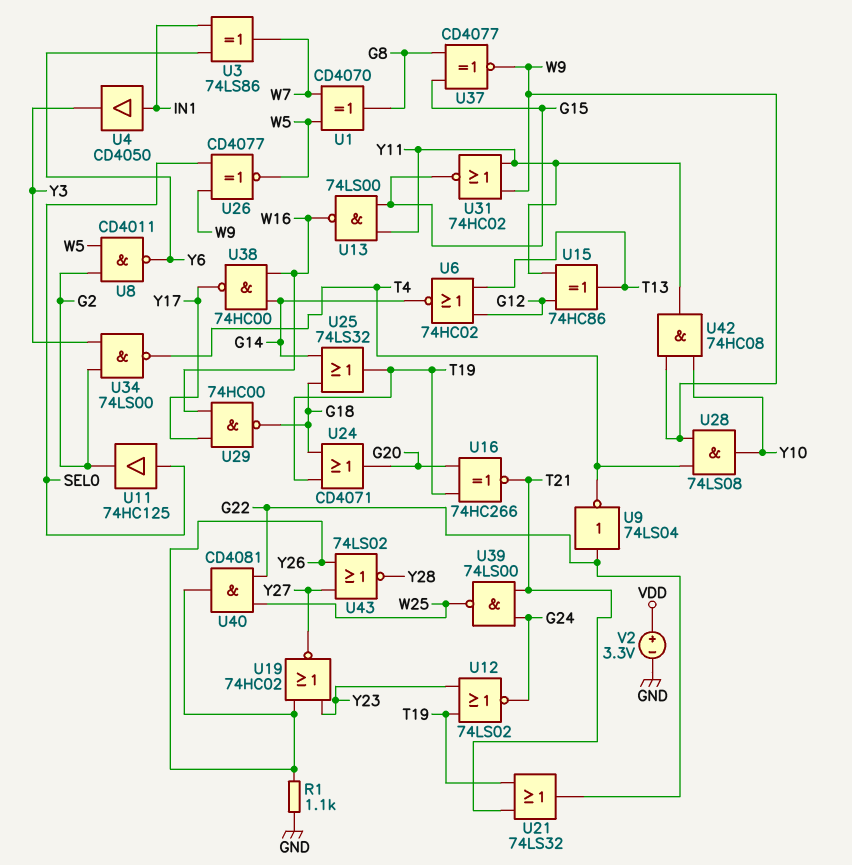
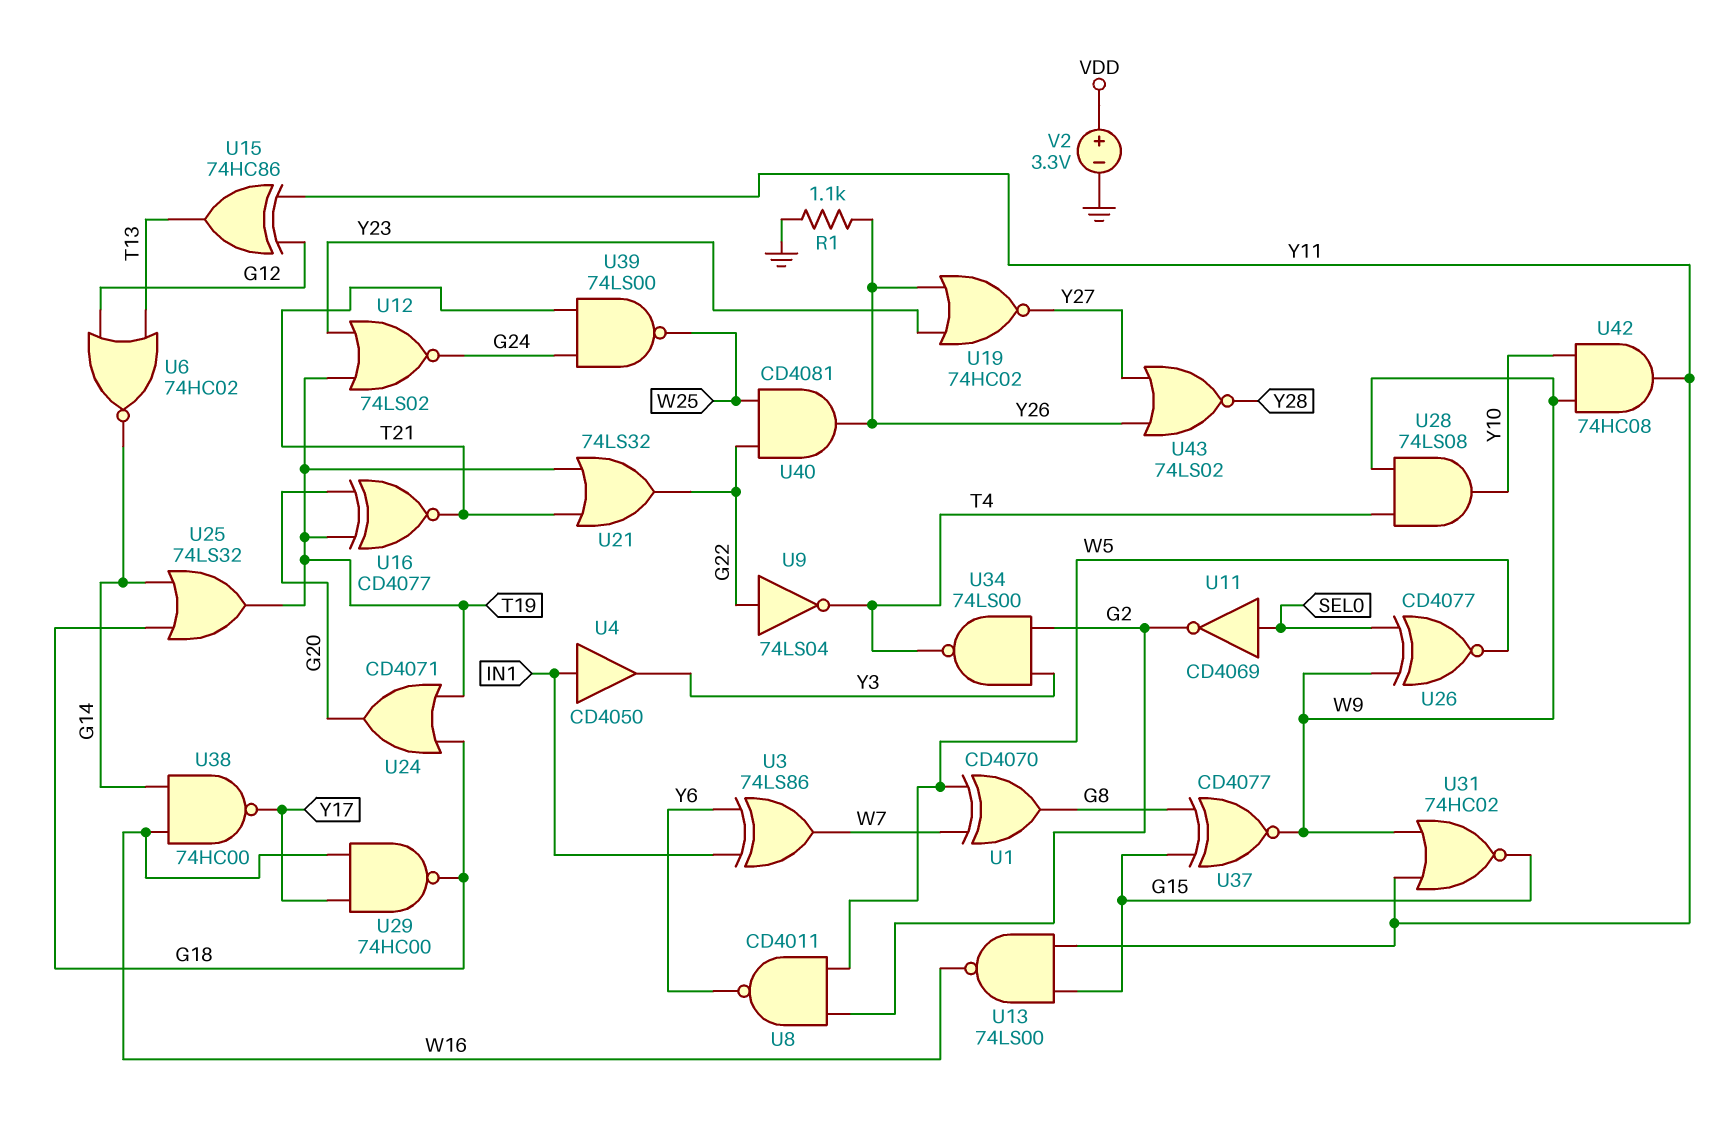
U11: buffer 74HC125 (in SEL0, out G2) -> NOT CD4069 (in SEL0, out G2)
U16: XNOR 74HC266 (in G20, in T19, out T21) -> XNOR CD4077 (in G20, in T19, out T21)

